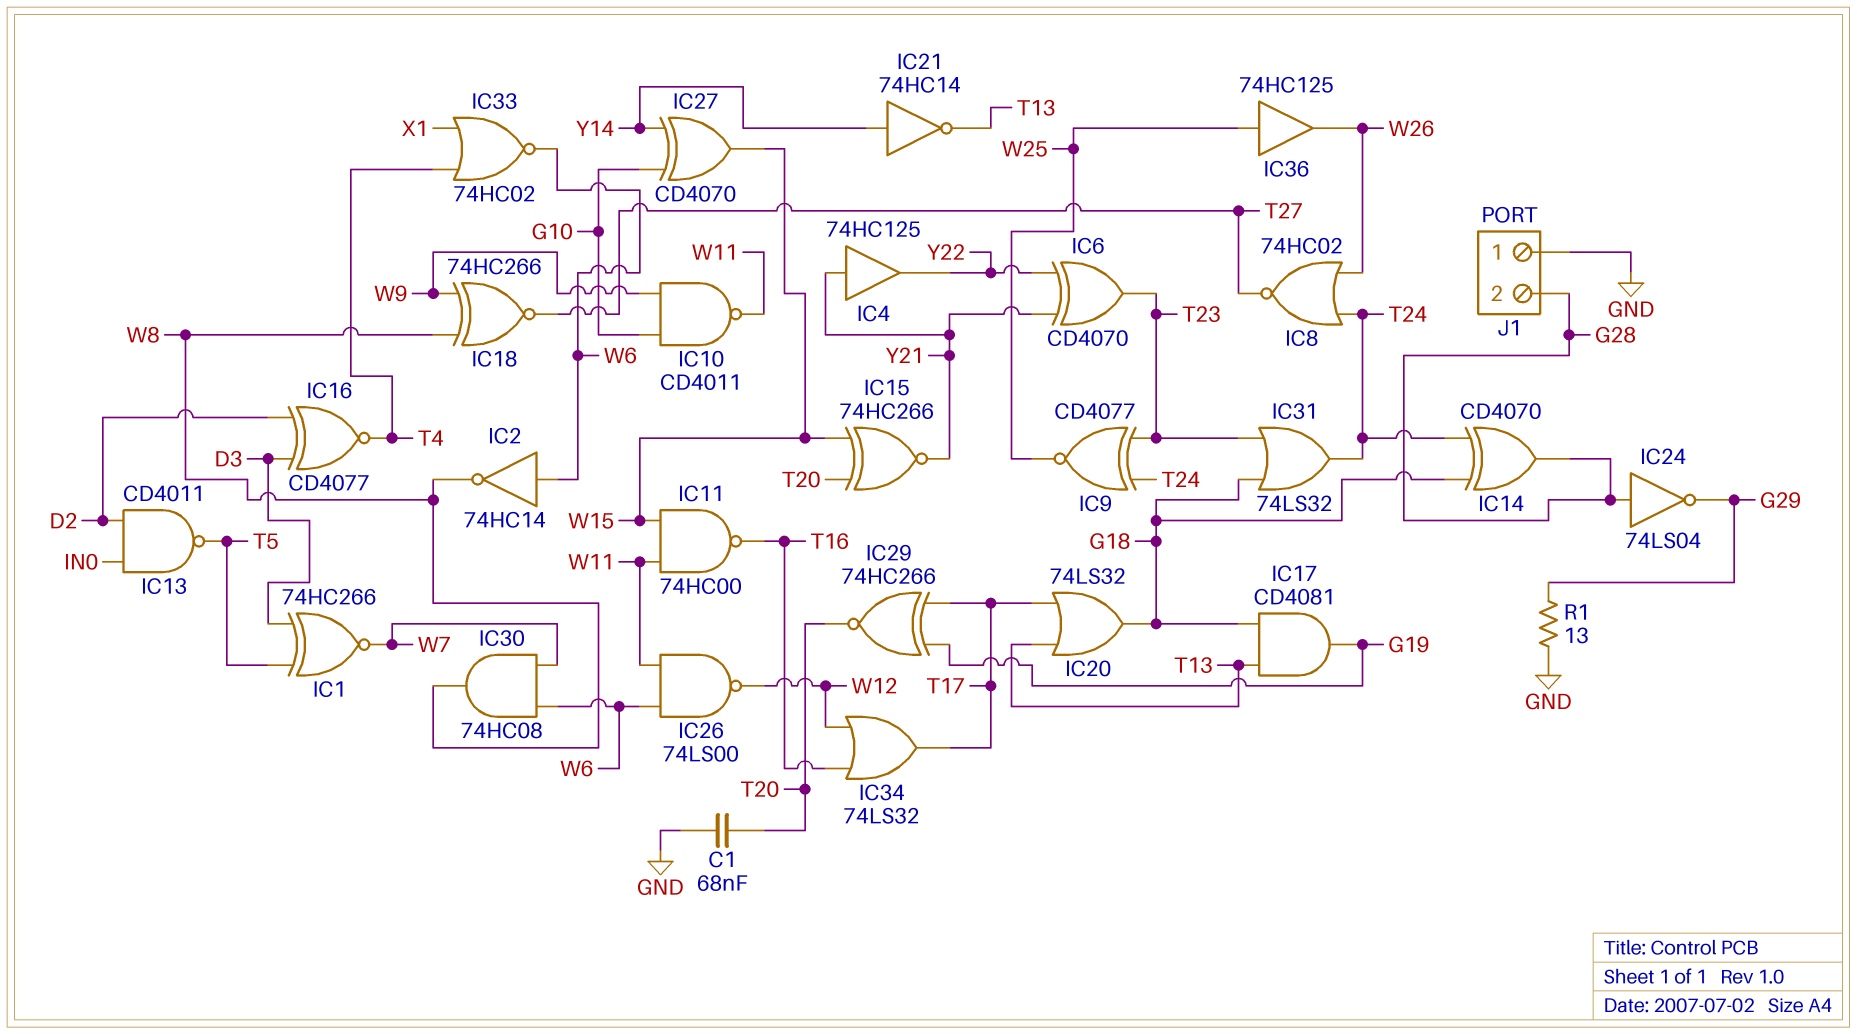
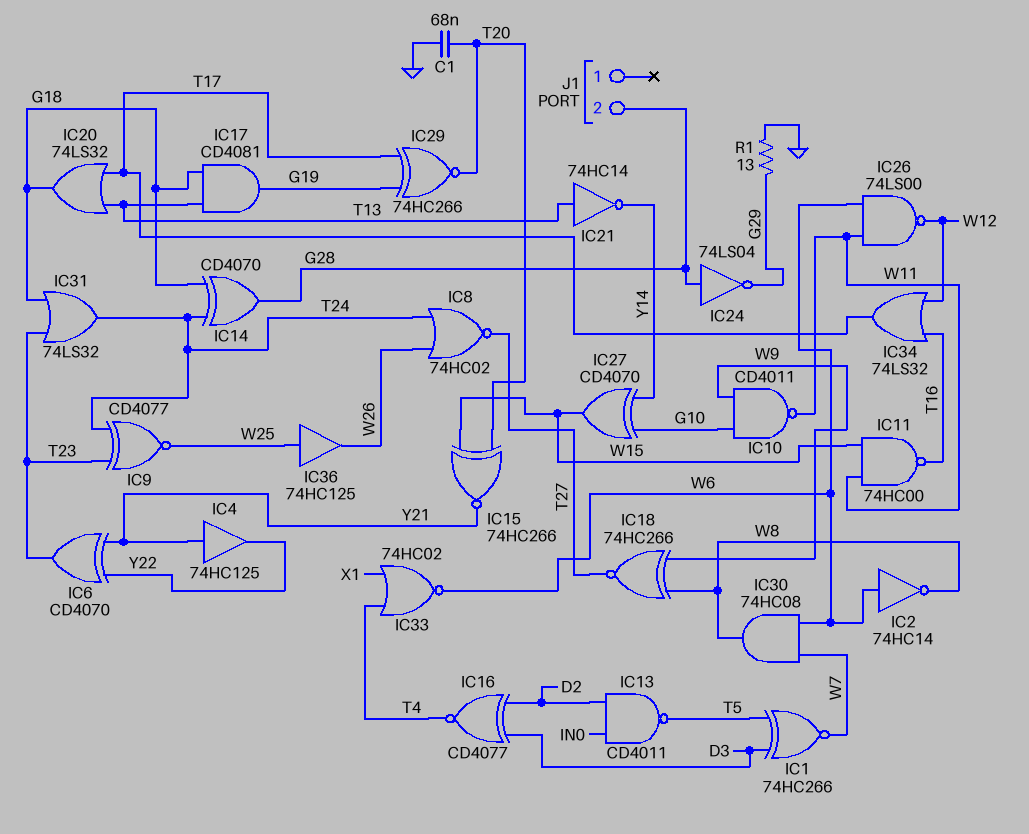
IC21: NOT 74HC14 (in Y14, out T13) -> NOT 74HC14 (in T13, out Y14)
J1 pin 1: GND -> none

